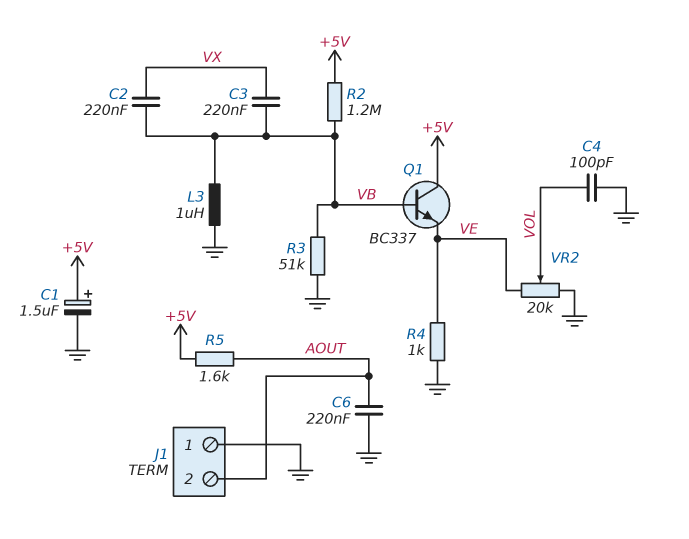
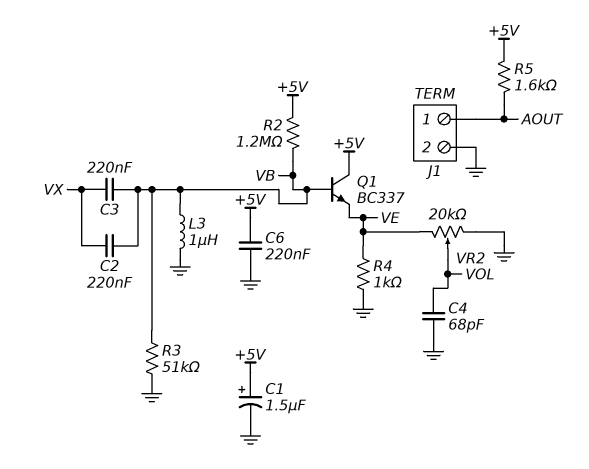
C4: 100pF (GND, VOL) -> 68pF (GND, VOL)
C6: 220nF (AOUT, GND) -> 220nF (+5V, GND)
J1 pin 1: GND -> AOUT
J1 pin 2: AOUT -> GND

